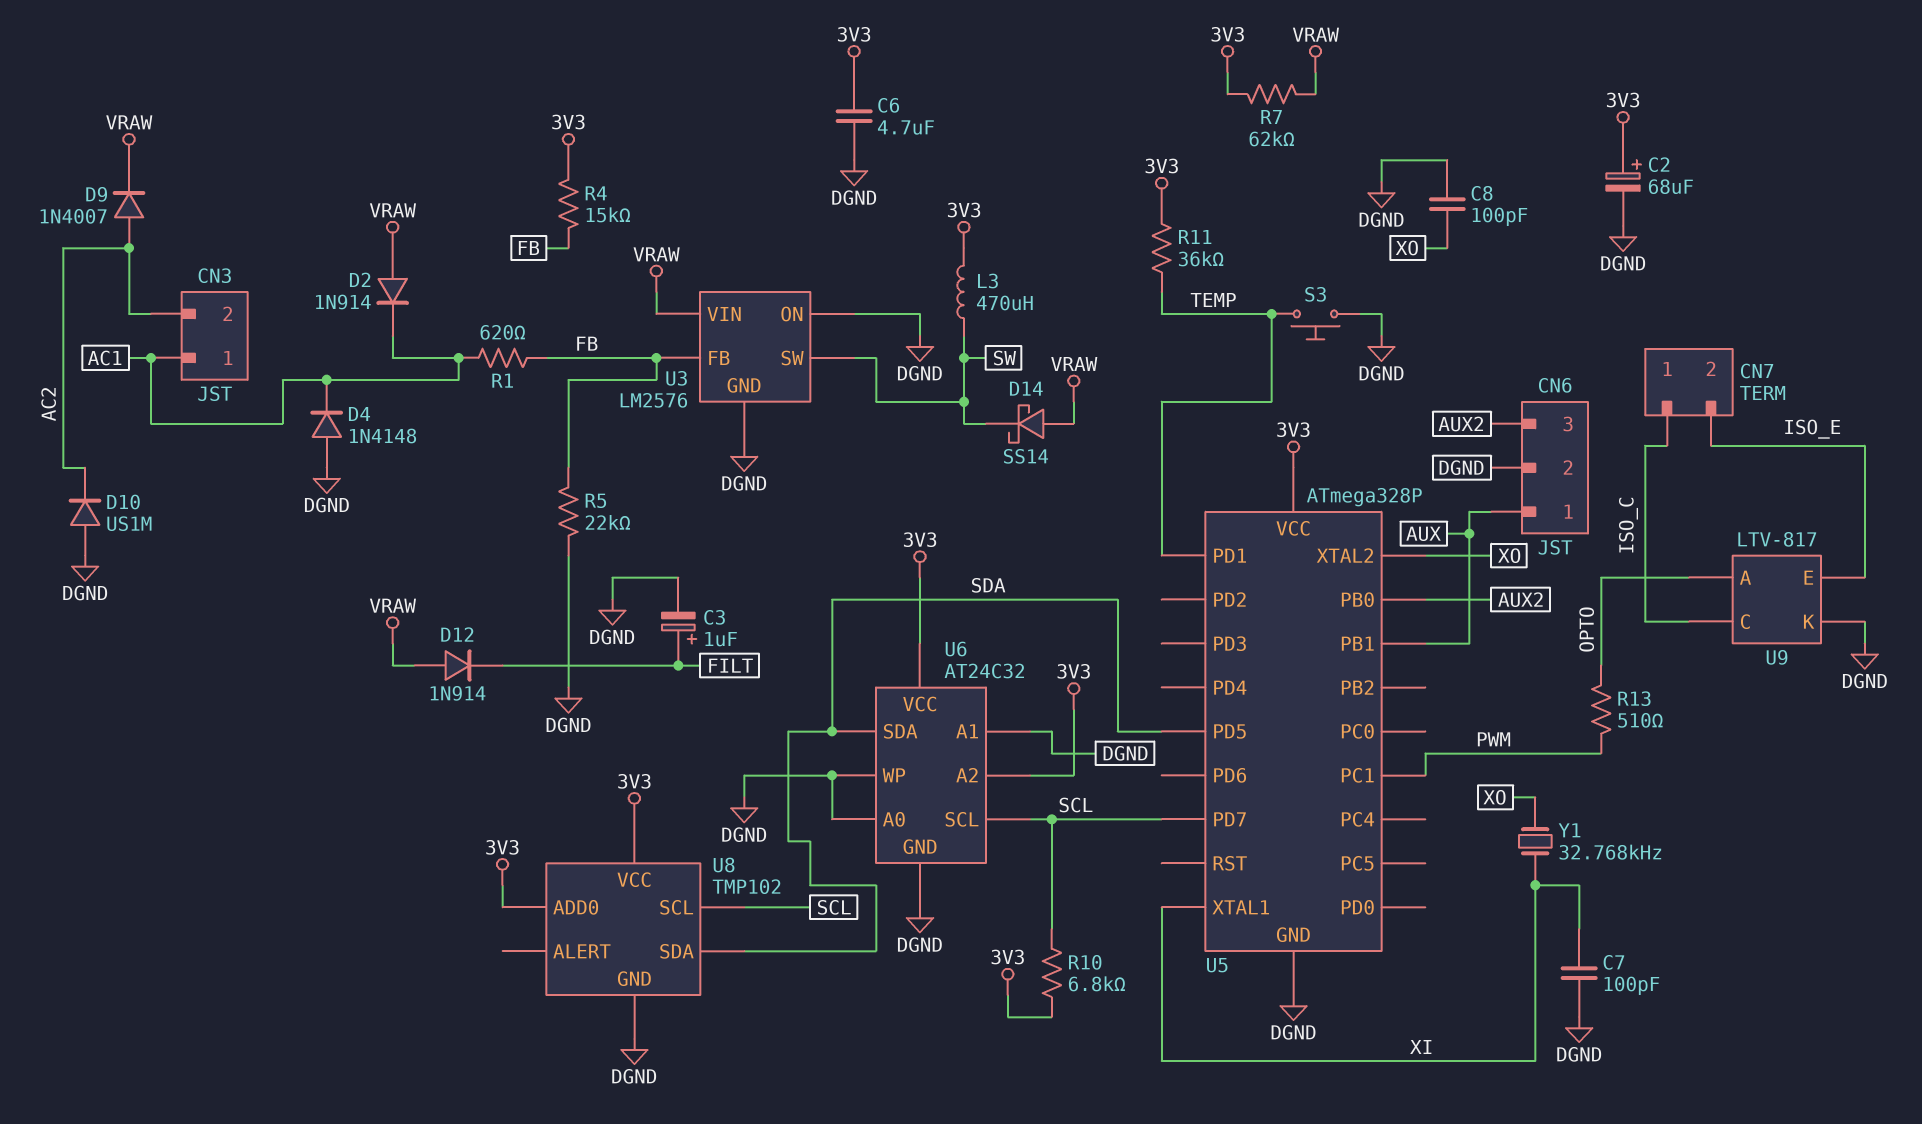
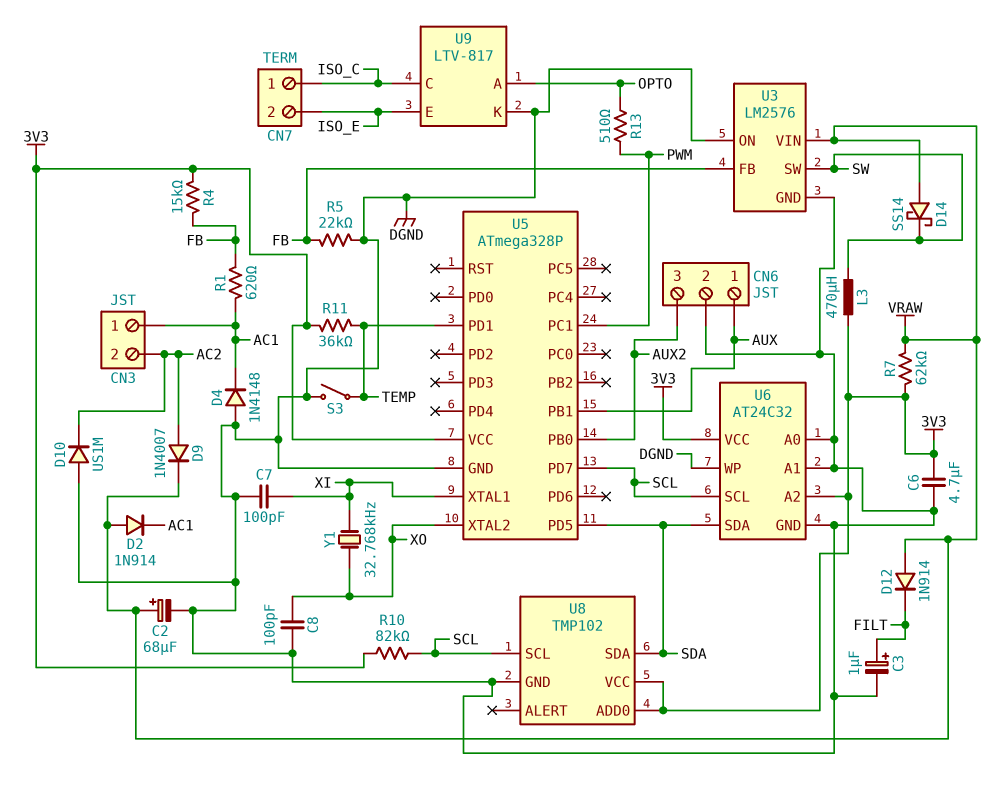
C2: 68uF (plus 3V3, minus DGND) -> 68uF (plus VRAW, minus DGND)
R10: 6.8k (3V3, SCL) -> 82k (3V3, SCL)
S3: button (DGND, TEMP) -> switch (DGND, TEMP)

